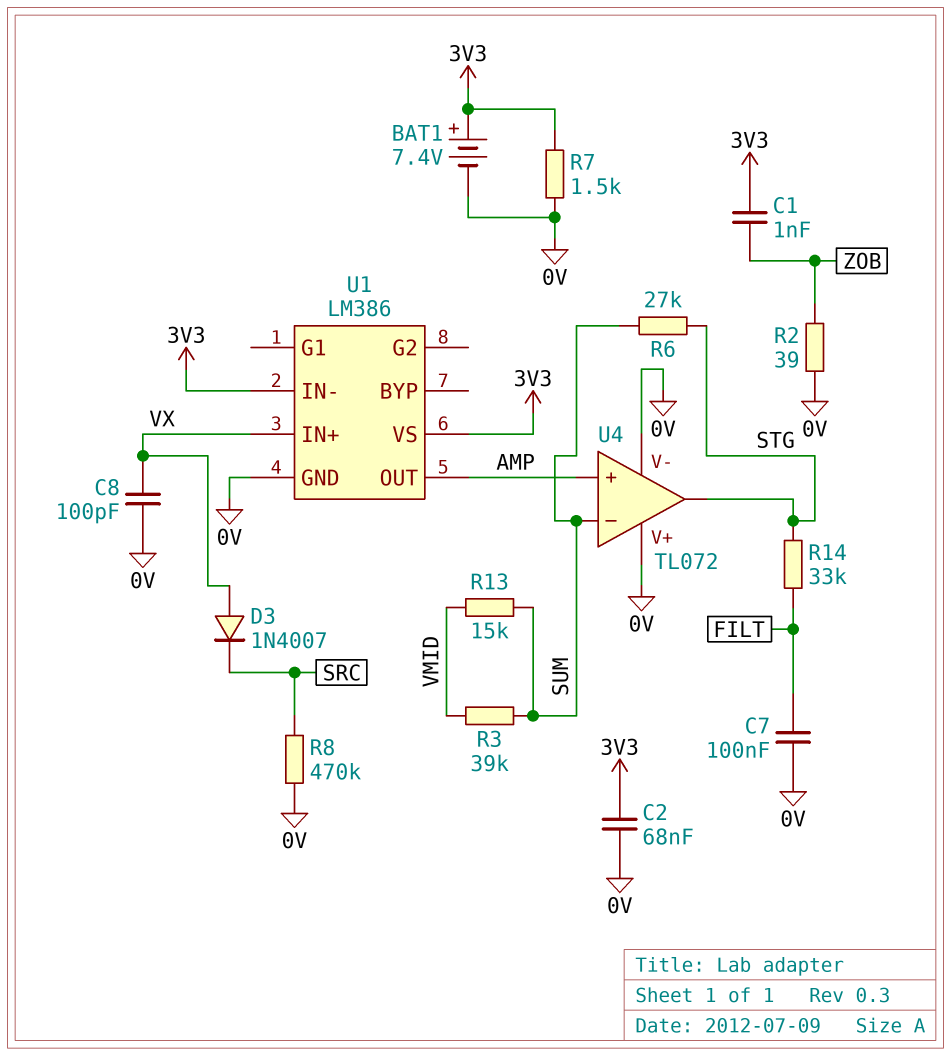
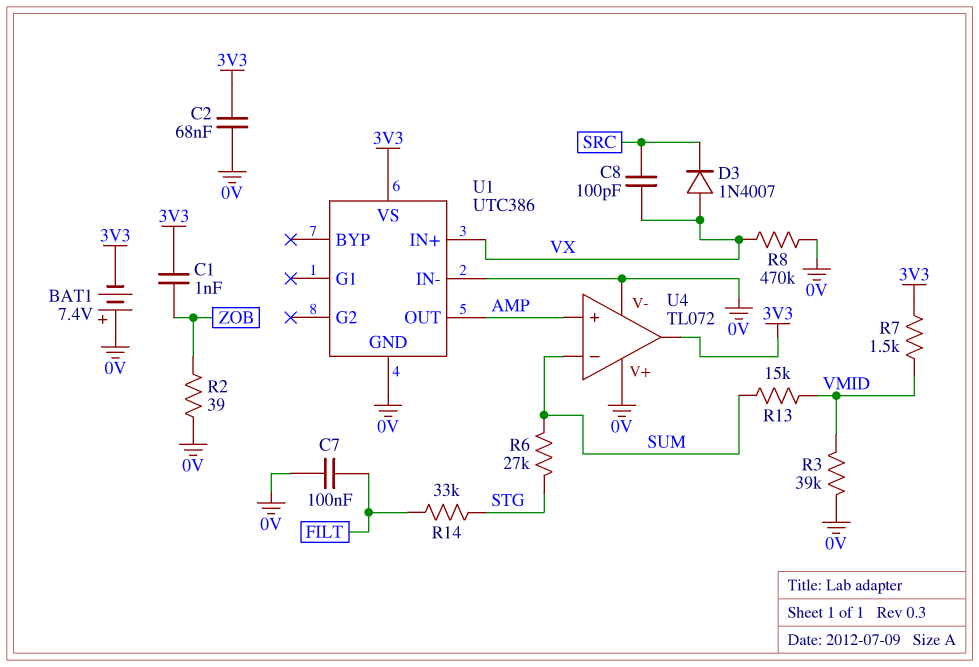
BAT1: 7.4V (plus 3V3, minus 0V) -> 7.4V (plus 0V, minus 3V3)
C8: 100pF (0V, VX) -> 100pF (SRC, VX)
R3: 39k (SUM, VMID) -> 39k (0V, VMID)
R7: 1.5k (0V, 3V3) -> 1.5k (3V3, VMID)
R8: 470k (0V, SRC) -> 470k (0V, VX)
U1: LM386 -> UTC386
U1 pin IN-: 3V3 -> 0V
U4 pin out: STG -> 3V3

